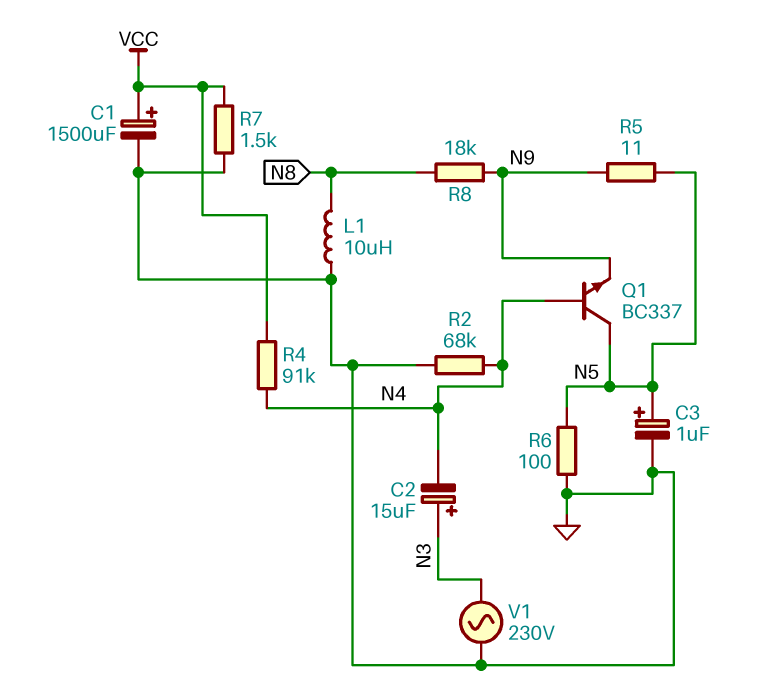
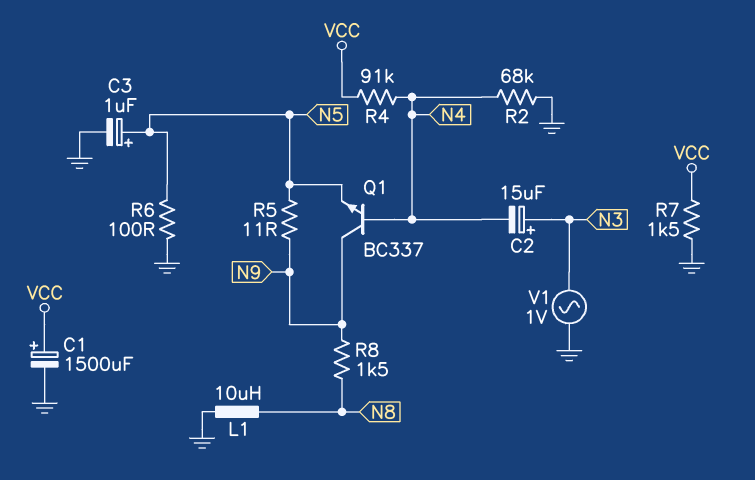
Q1: NPN BC337 (B N4, C N5, E N9) -> NPN BC337 (B N4, C N9, E N5)
R8: 18k (N8, N9) -> 1.5k (N8, N9)
V1: AC 230V (GND, N3) -> AC 1V (GND, N3)

